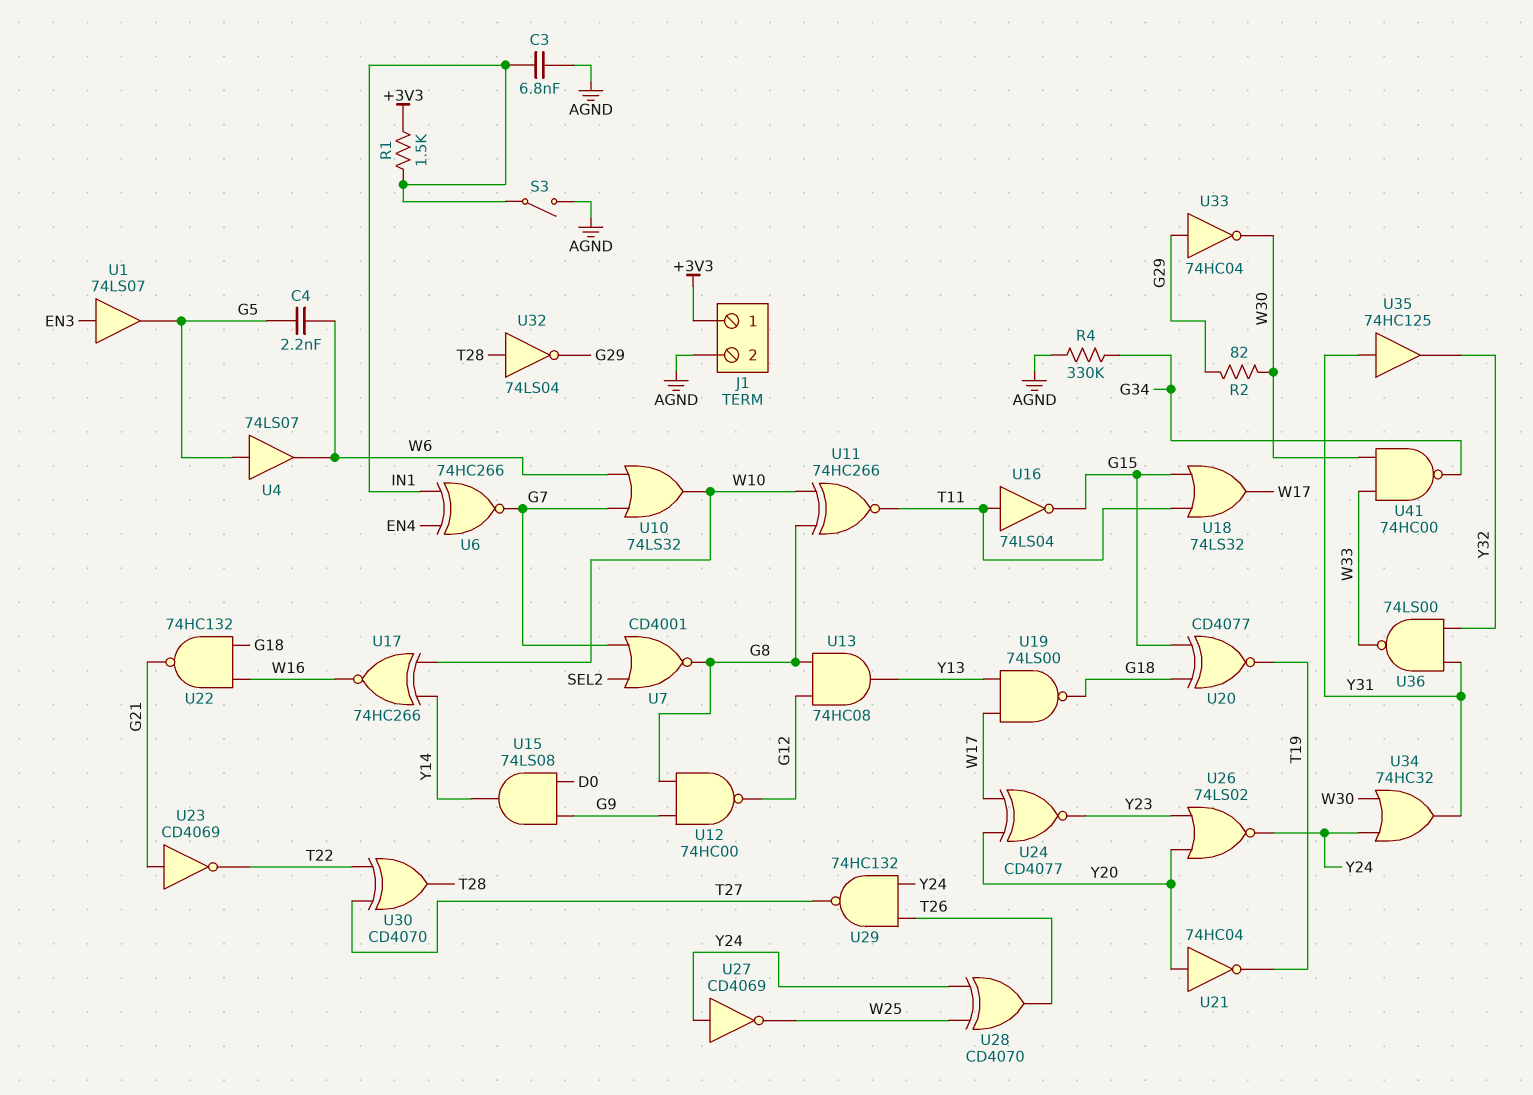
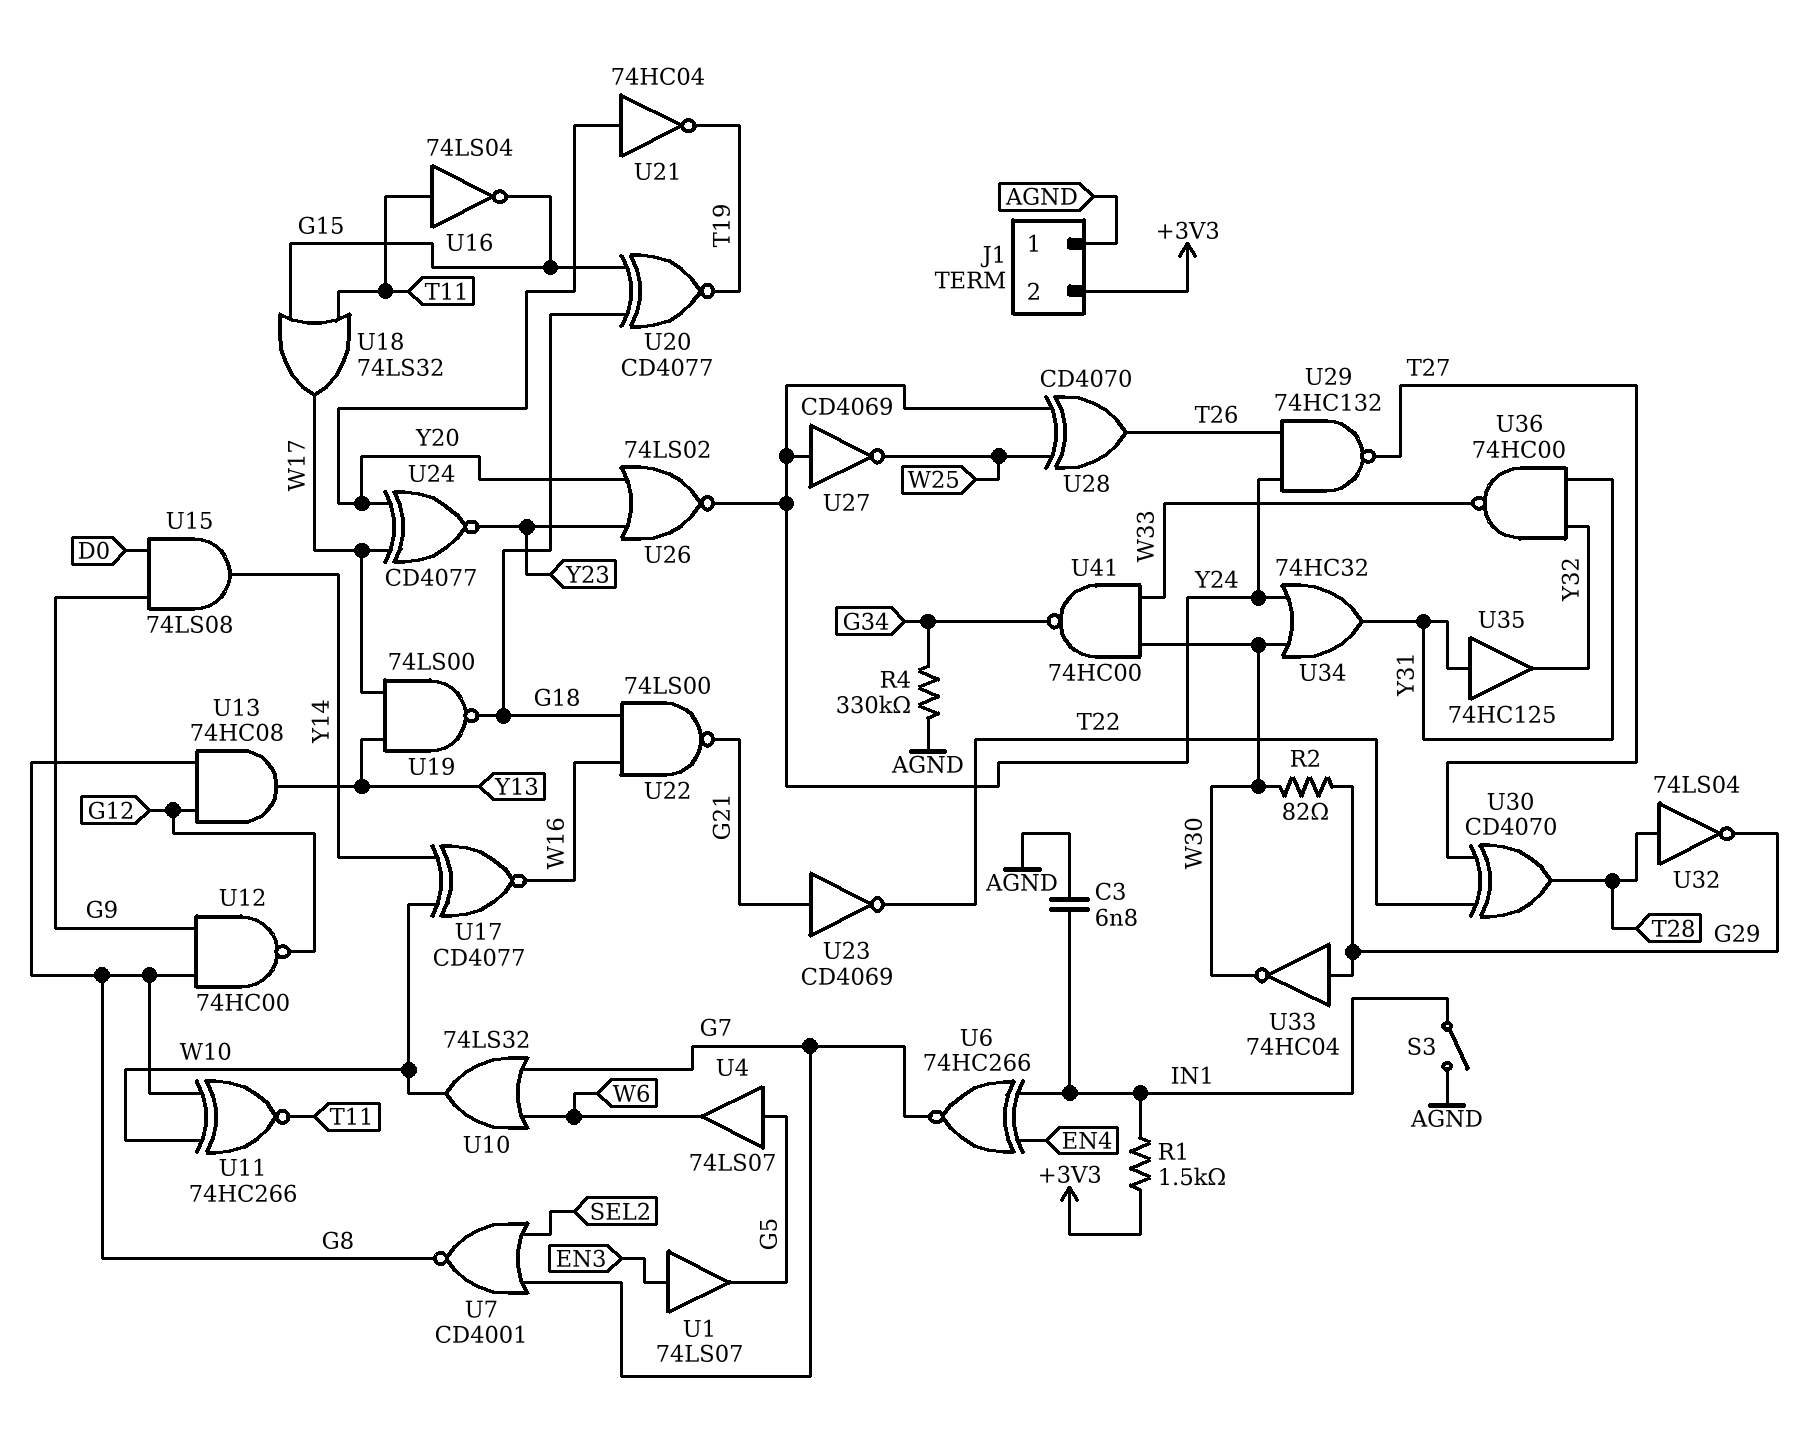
C4: 2.2nF (G5, W6) -> none
J1 pin 1: +3V3 -> AGND
J1 pin 2: AGND -> +3V3
U17: XNOR 74HC266 (in W10, in Y14, out W16) -> XNOR CD4077 (in W10, in Y14, out W16)
U22: NAND 74HC132 (in G18, in W16, out G21) -> NAND 74LS00 (in G18, in W16, out G21)
U36: NAND 74LS00 (in Y31, in Y32, out W33) -> NAND 74HC00 (in Y31, in Y32, out W33)

